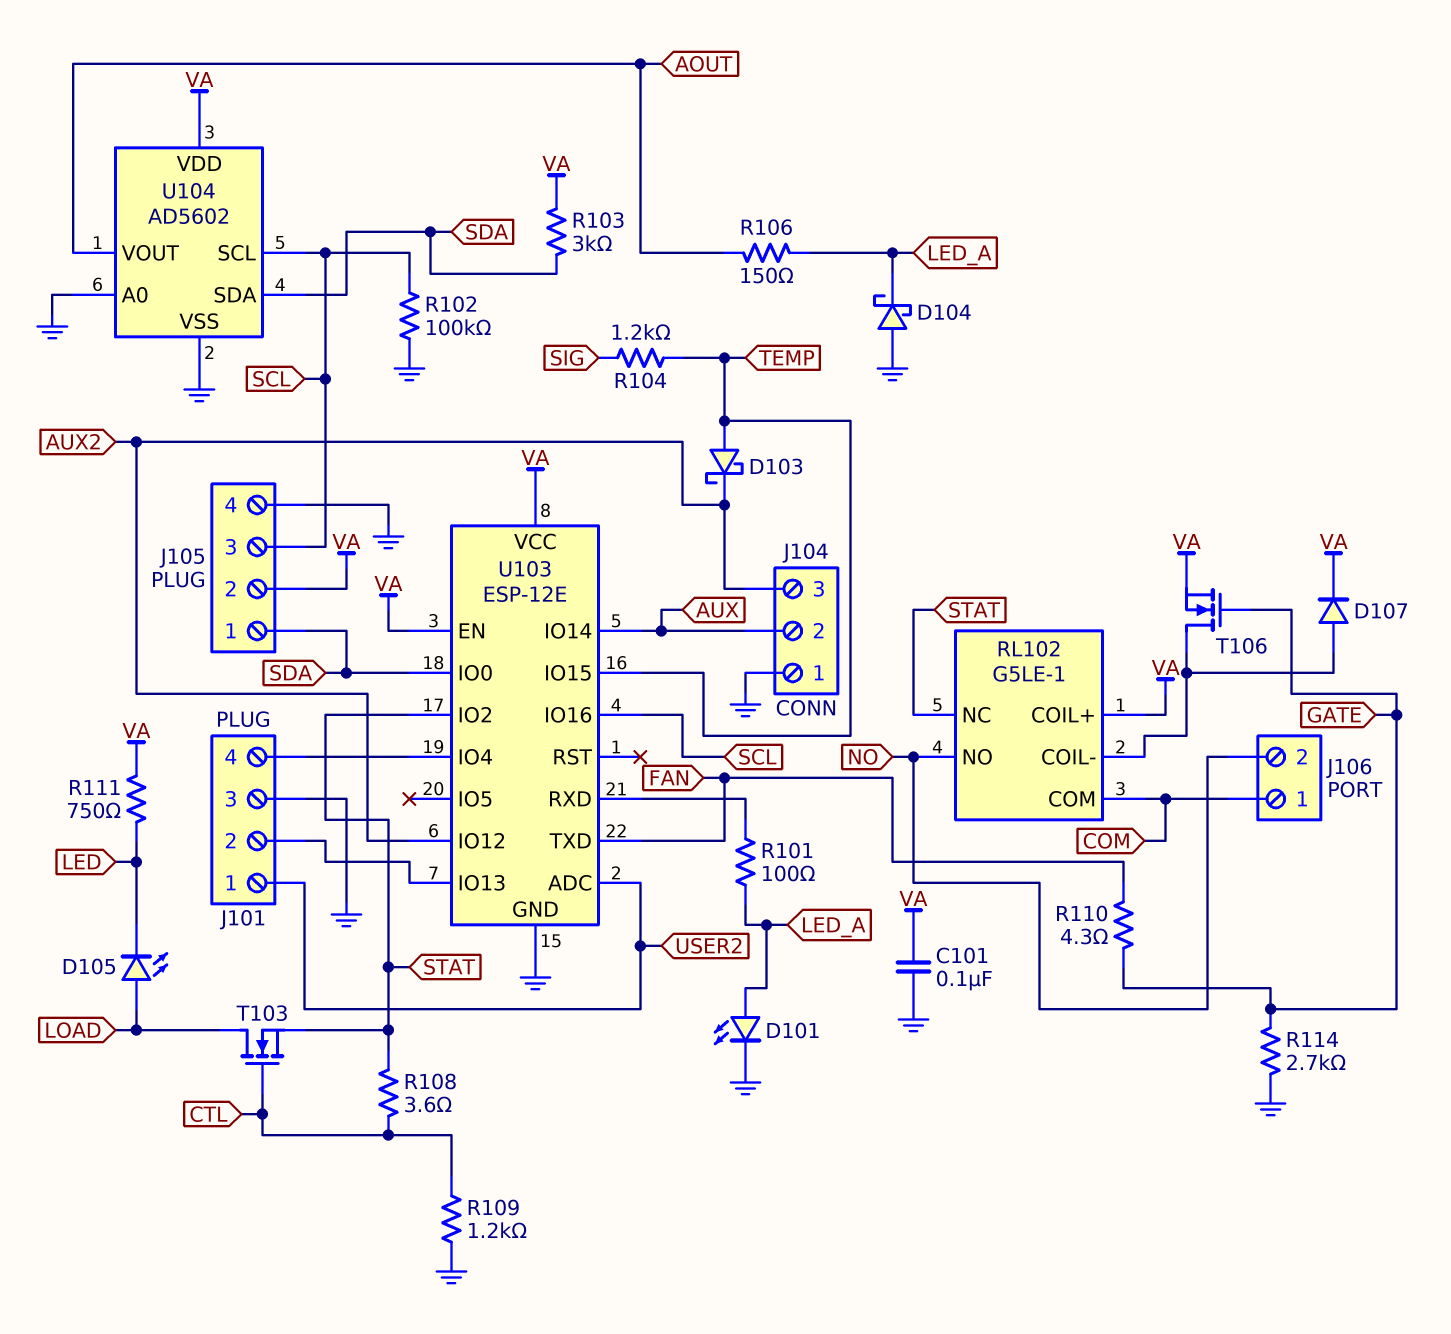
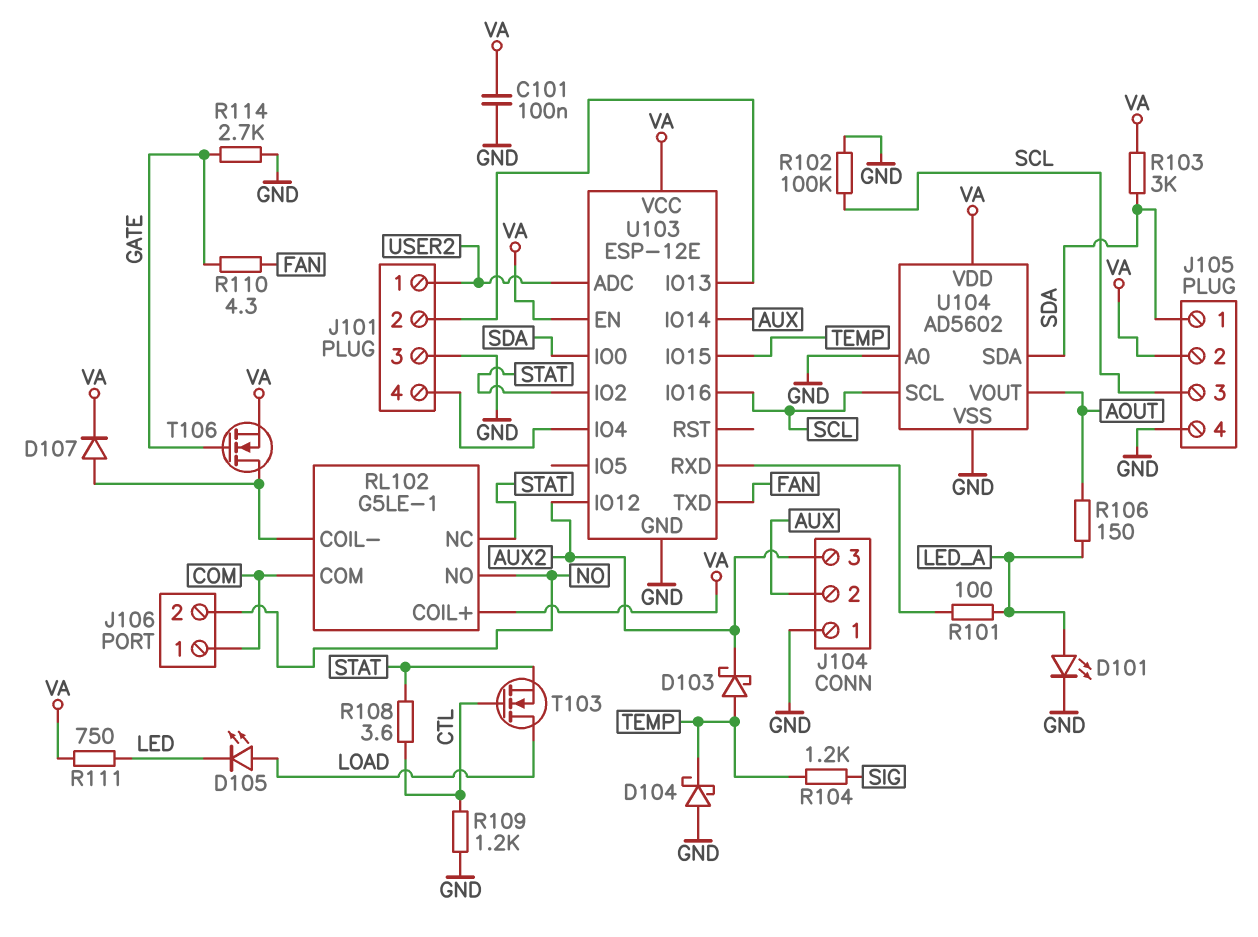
D104: schottky (A GND, K LED_A) -> schottky (A GND, K TEMP)

